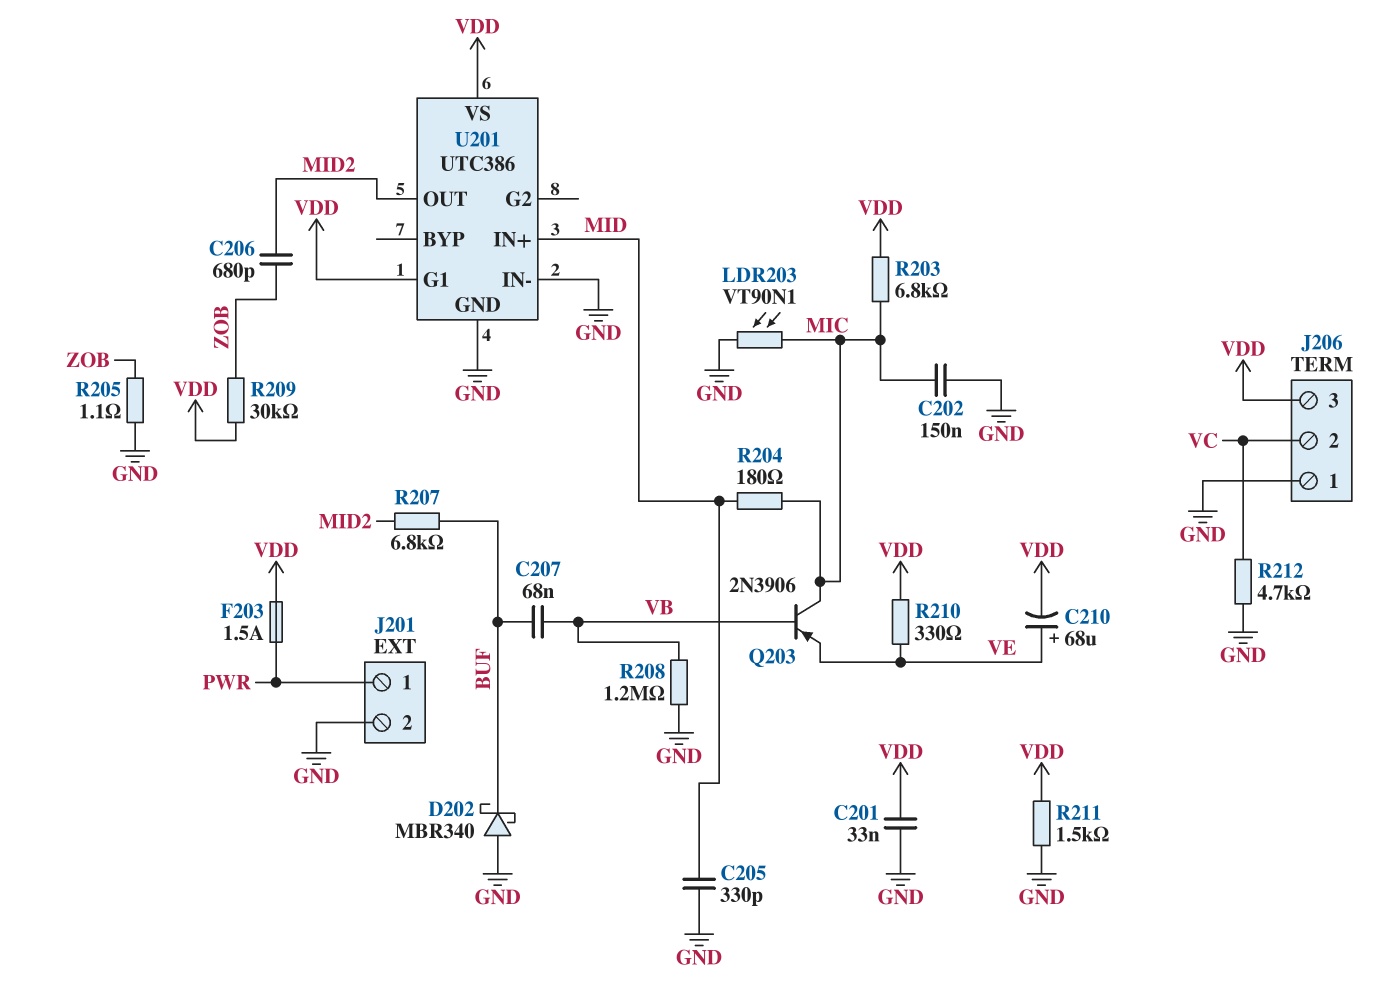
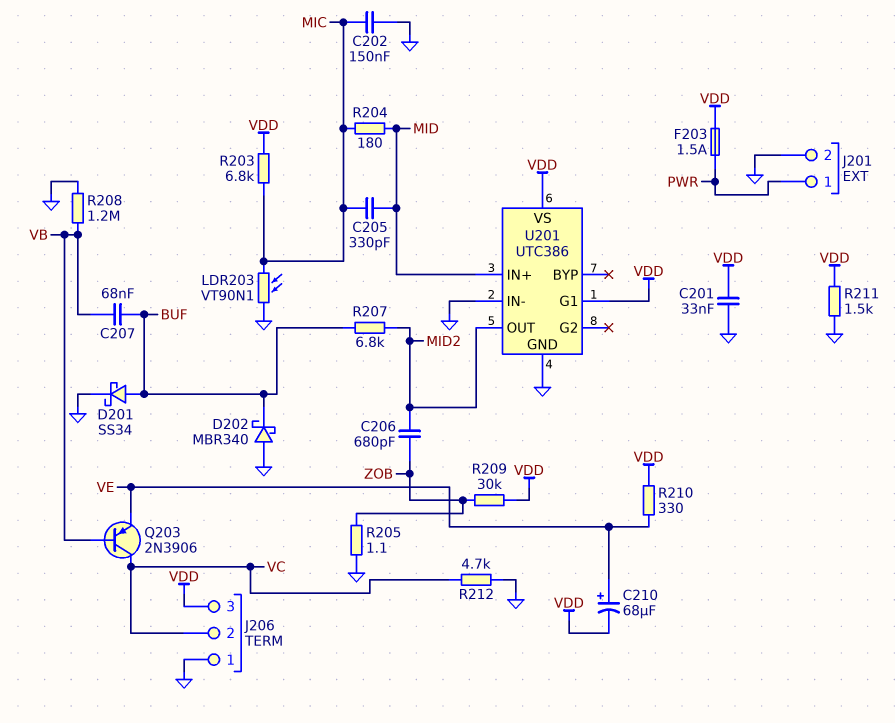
C205: 330pF (GND, MID) -> 330pF (MIC, MID)
D201: none -> schottky SS34 (A BUF, K GND)
Q203: PNP 2N3906 (B VB, C MIC, E VE) -> PNP 2N3906 (B VB, C VC, E VE)

